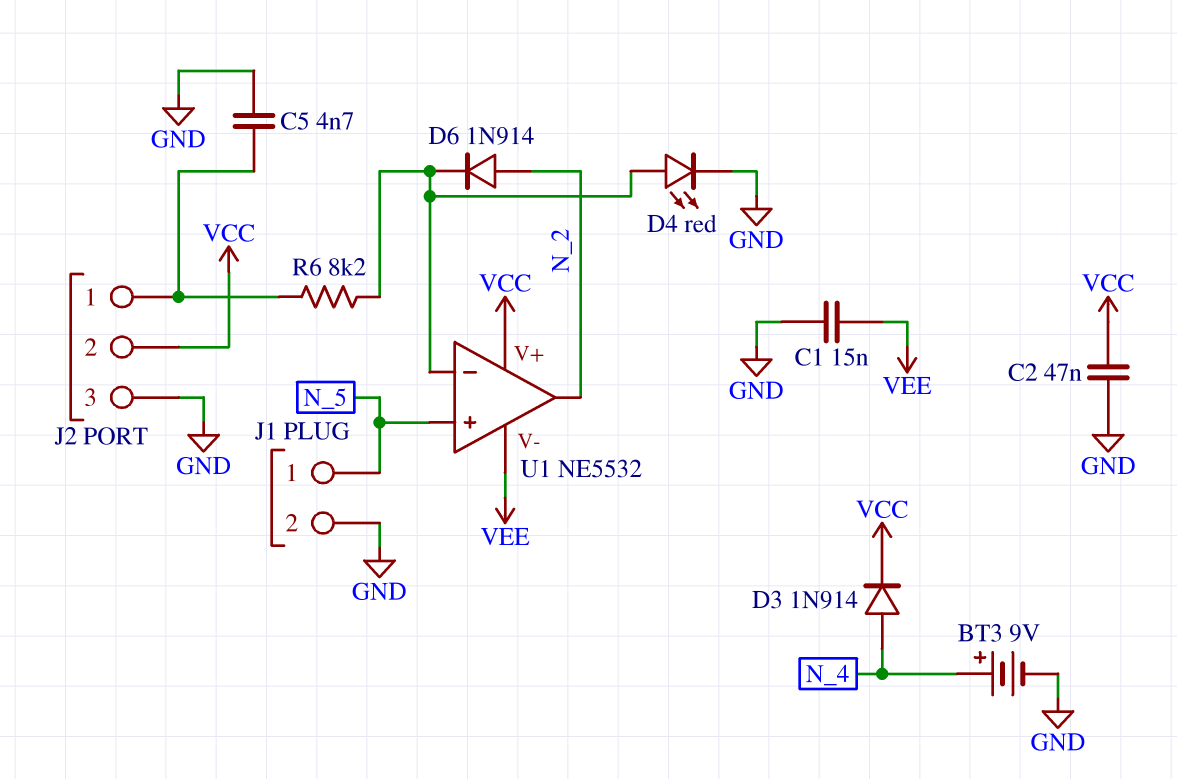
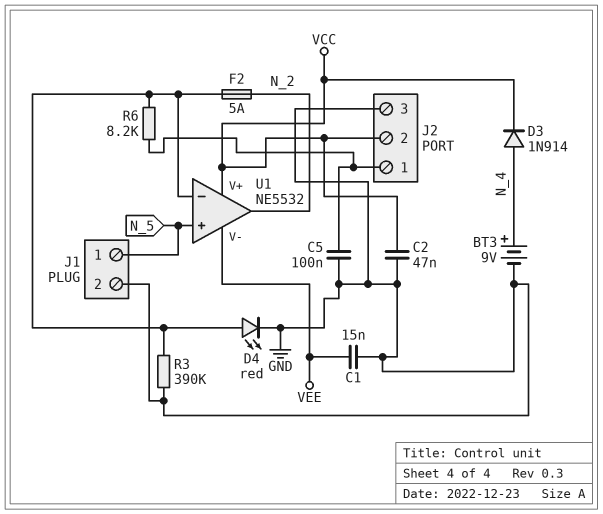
C5: 4.7nF (GND, J2/1) -> 100nF (GND, J2/1)
D6: diode 1N914 (A N_2, K U1/in-) -> none
F2: none -> 5A (N_2, U1/in-)
R3: none -> 390k (GND, U1/in-)

